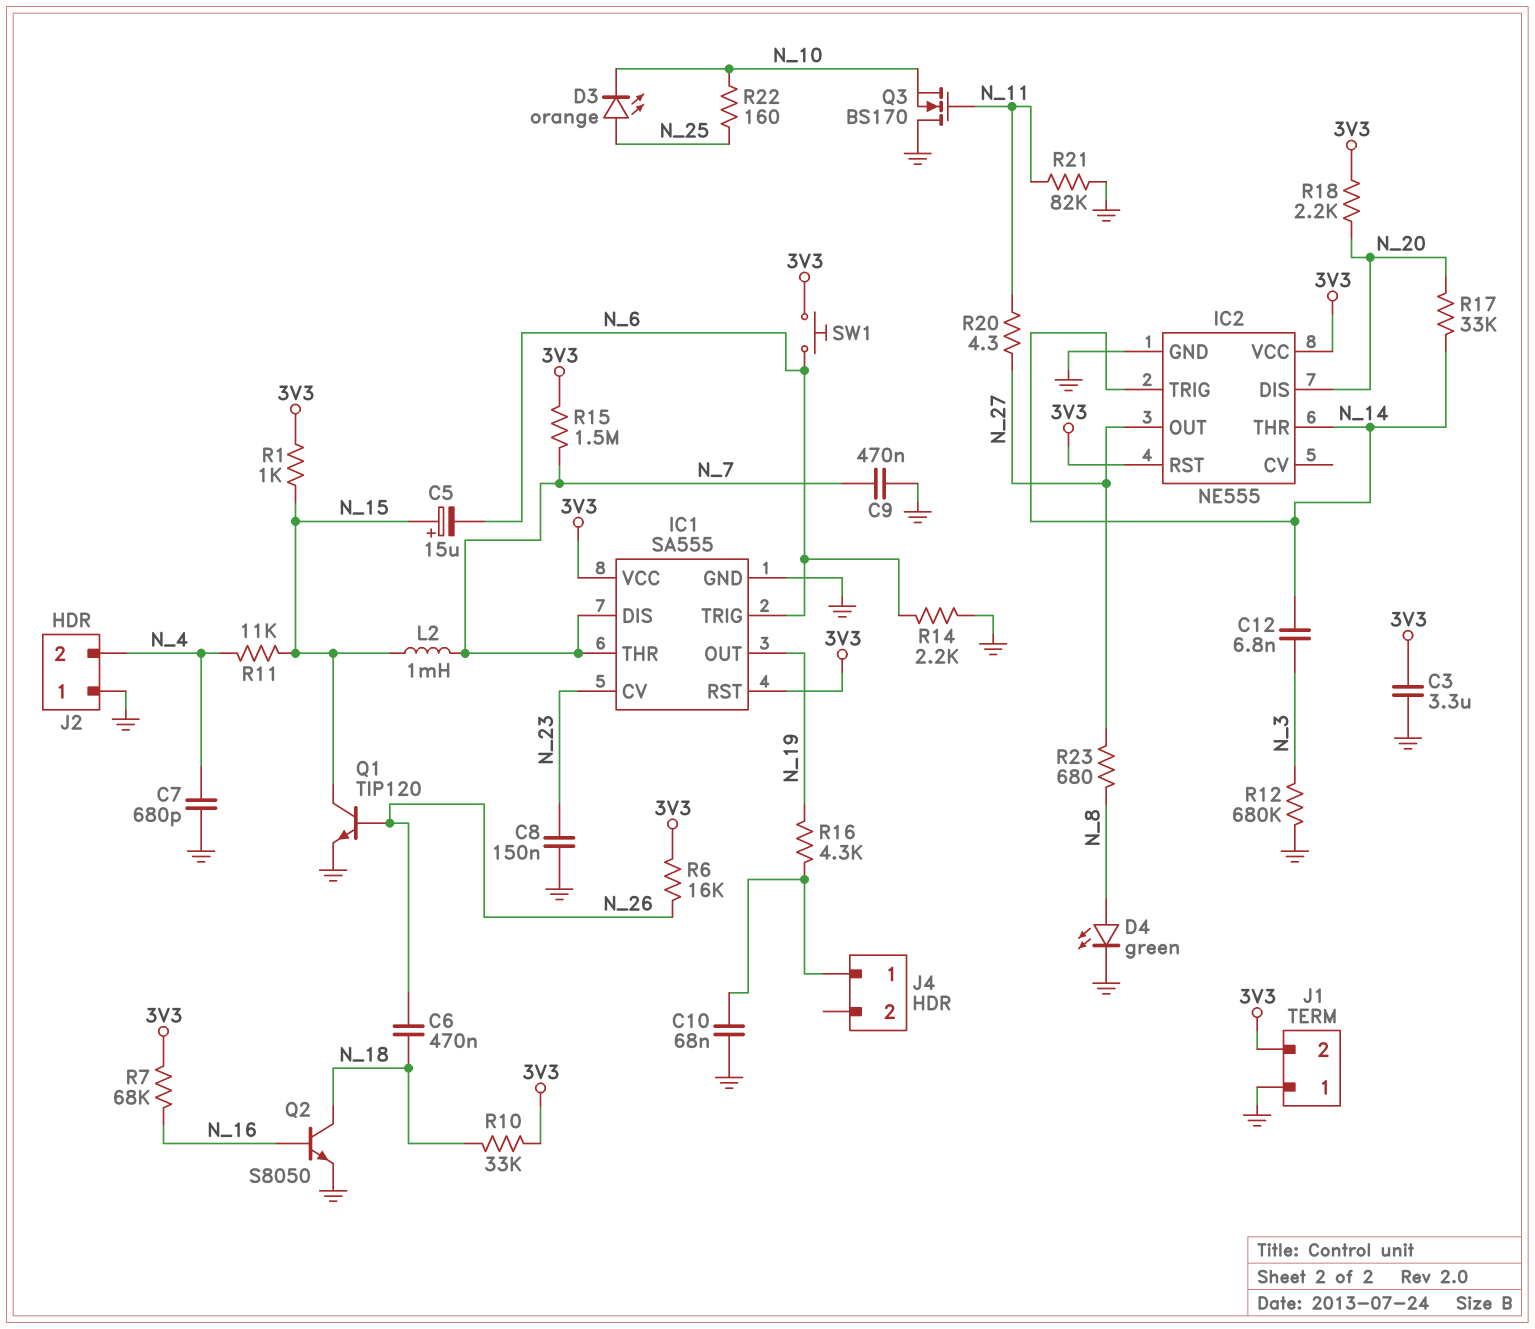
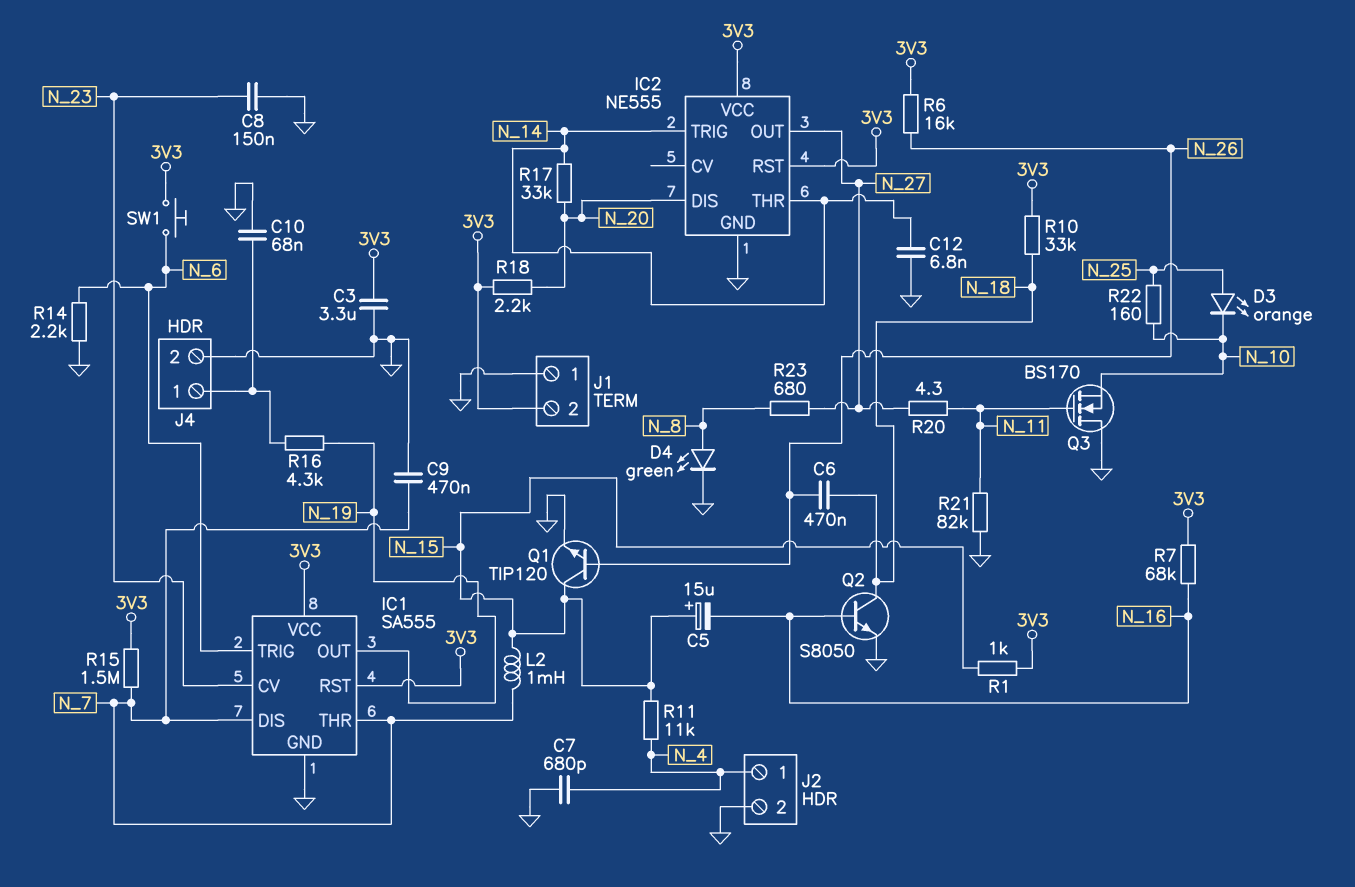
C5: 15uF (plus N_15, minus N_6) -> 15uF (plus N_15, minus N_16)
C12: 6.8nF (N_3, N_14) -> 6.8nF (GND, N_14)
J2 pin 1: GND -> N_4
J2 pin 2: N_4 -> GND
J4 pin 2: none -> GND
R12: 680k (GND, N_3) -> none

